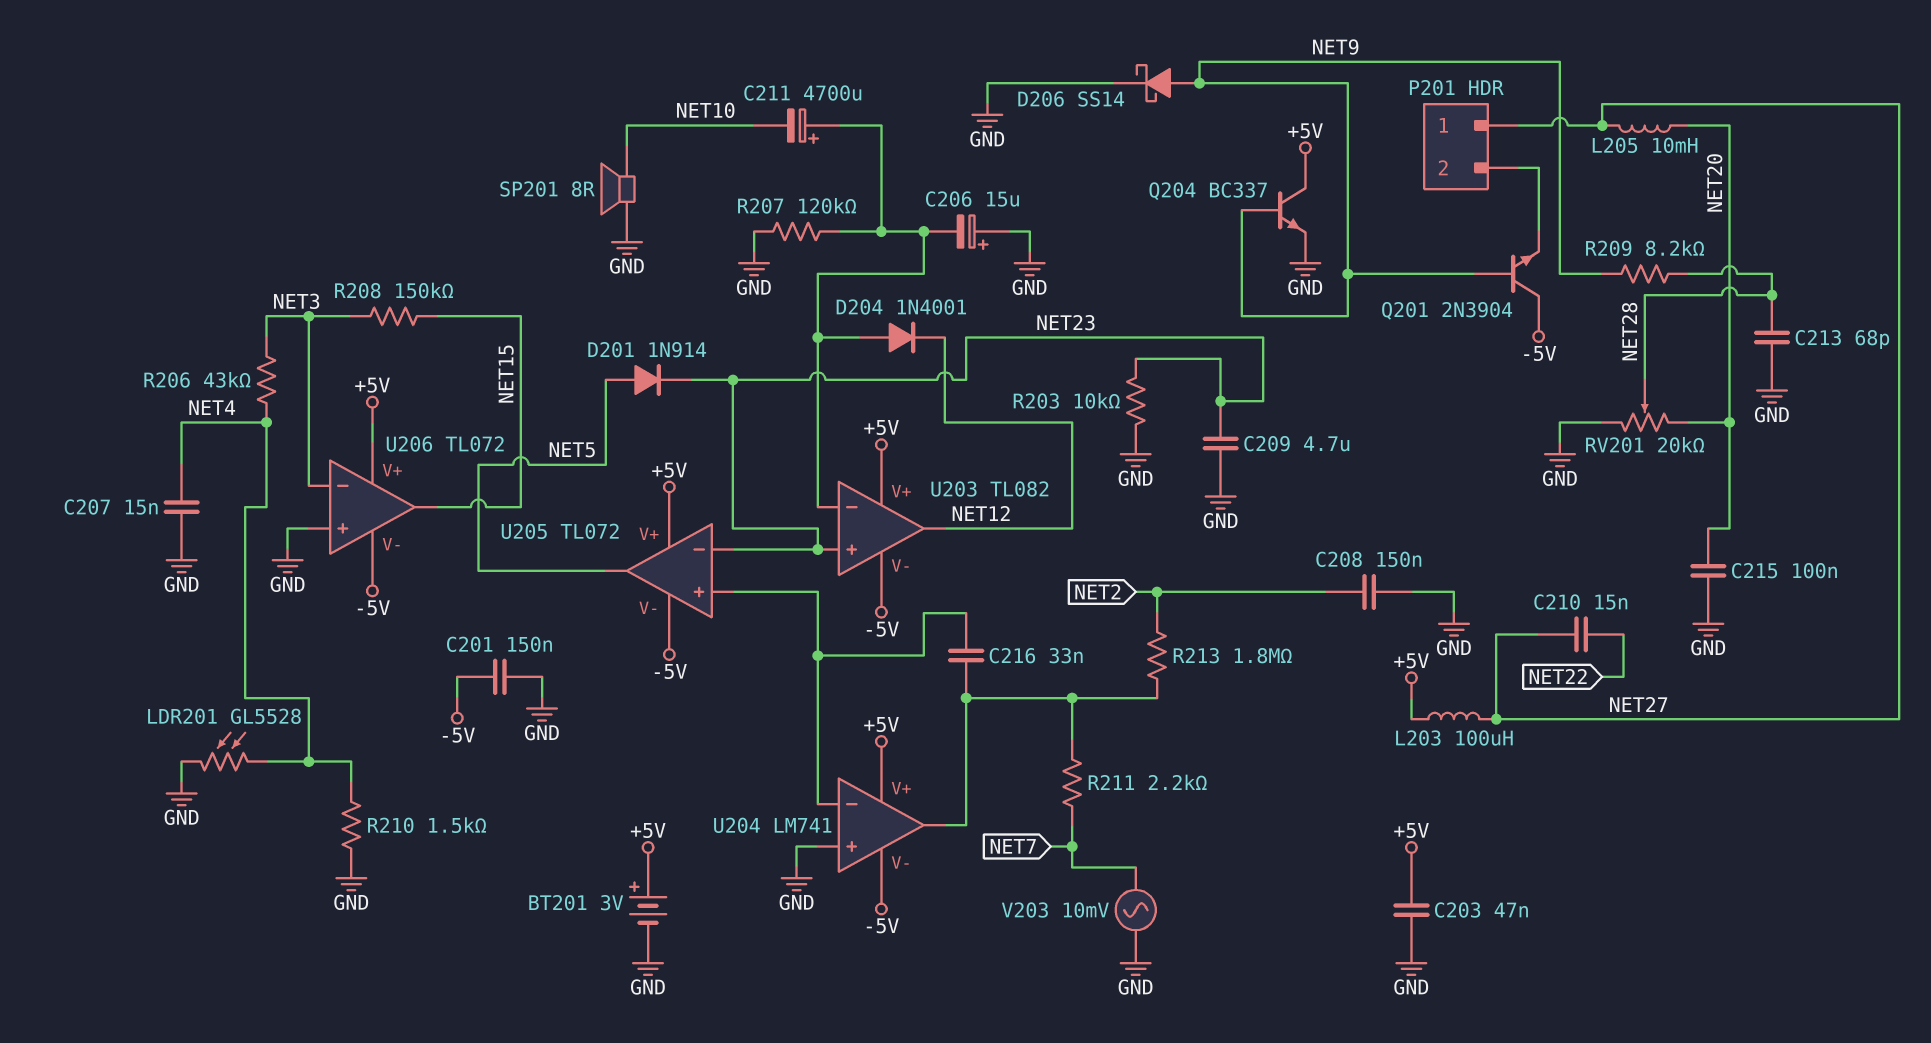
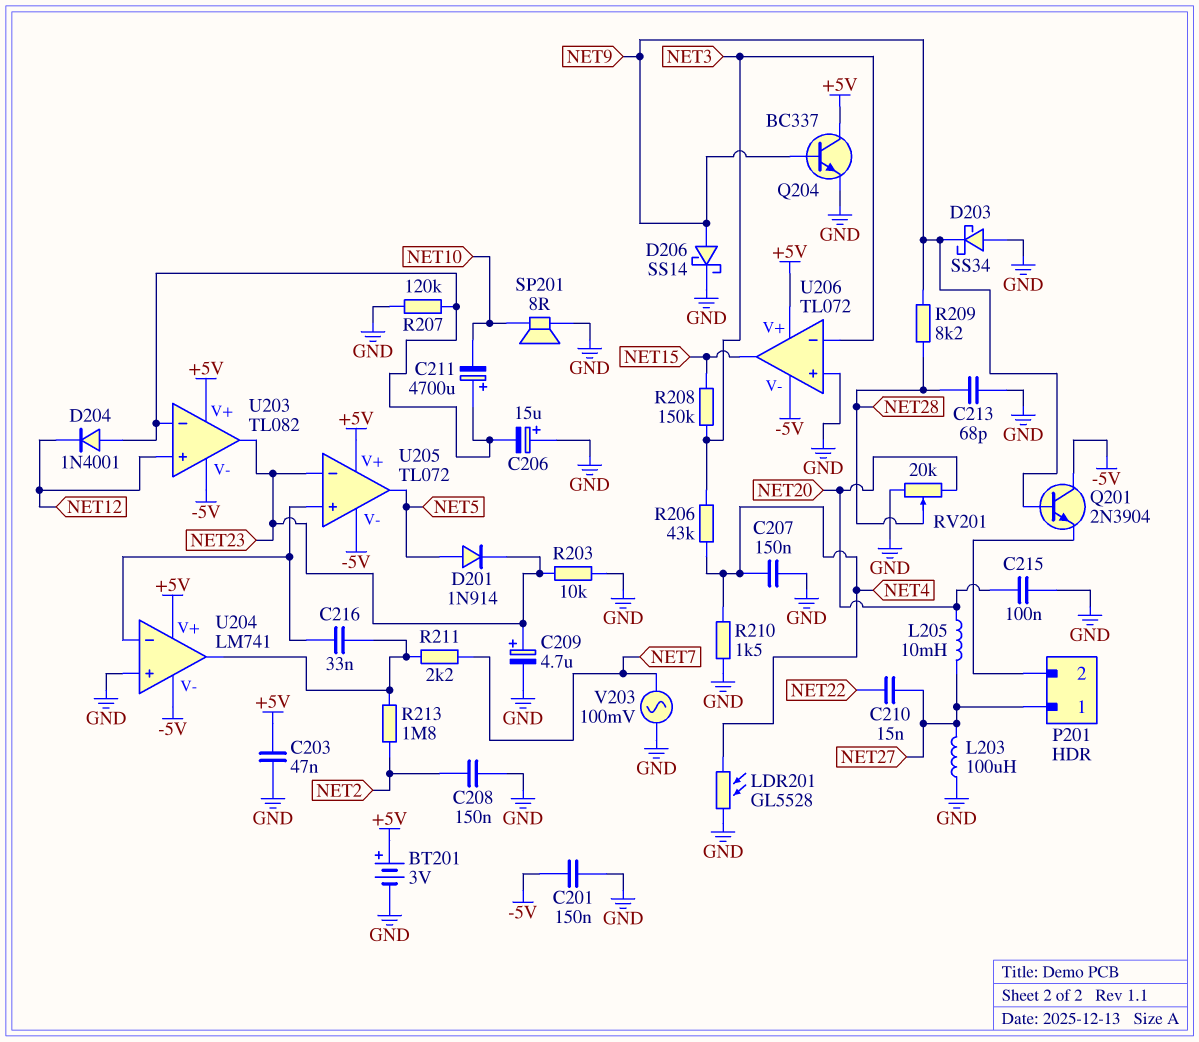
C207: 15nF (GND, NET4) -> 150nF (GND, NET4)
C209: 4.7uF (GND, NET23) -> 4.7uF (plus NET23, minus GND)
D203: none -> schottky SS34 (A GND, K NET9)
L203: 100uH (+5V, NET27) -> 100uH (GND, NET27)
U203 pin in+: NET23 -> NET12
U203 pin out: NET12 -> NET23
V203: AC 10mV (GND, NET7) -> AC 100mV (GND, NET7)

